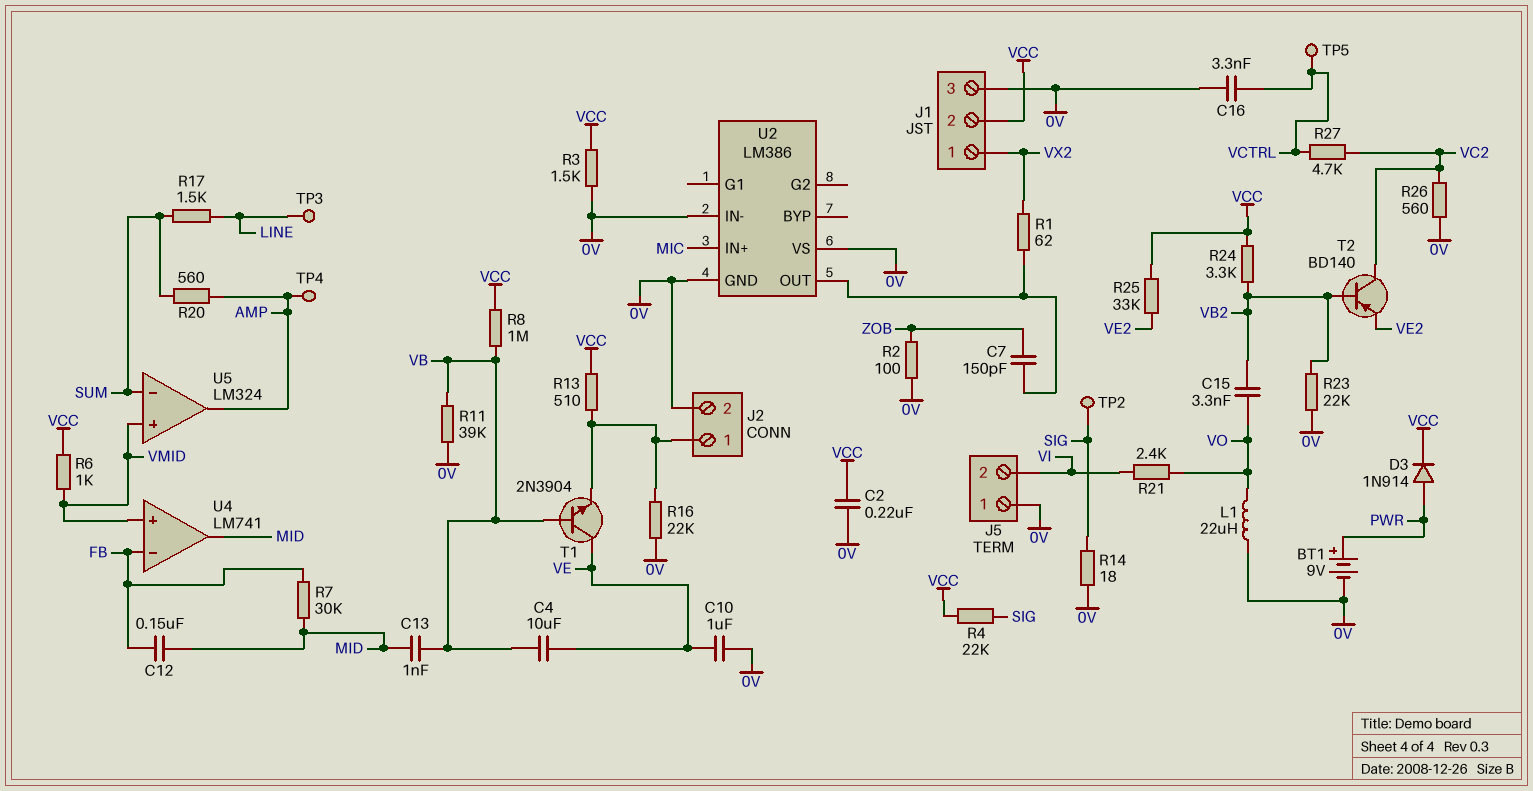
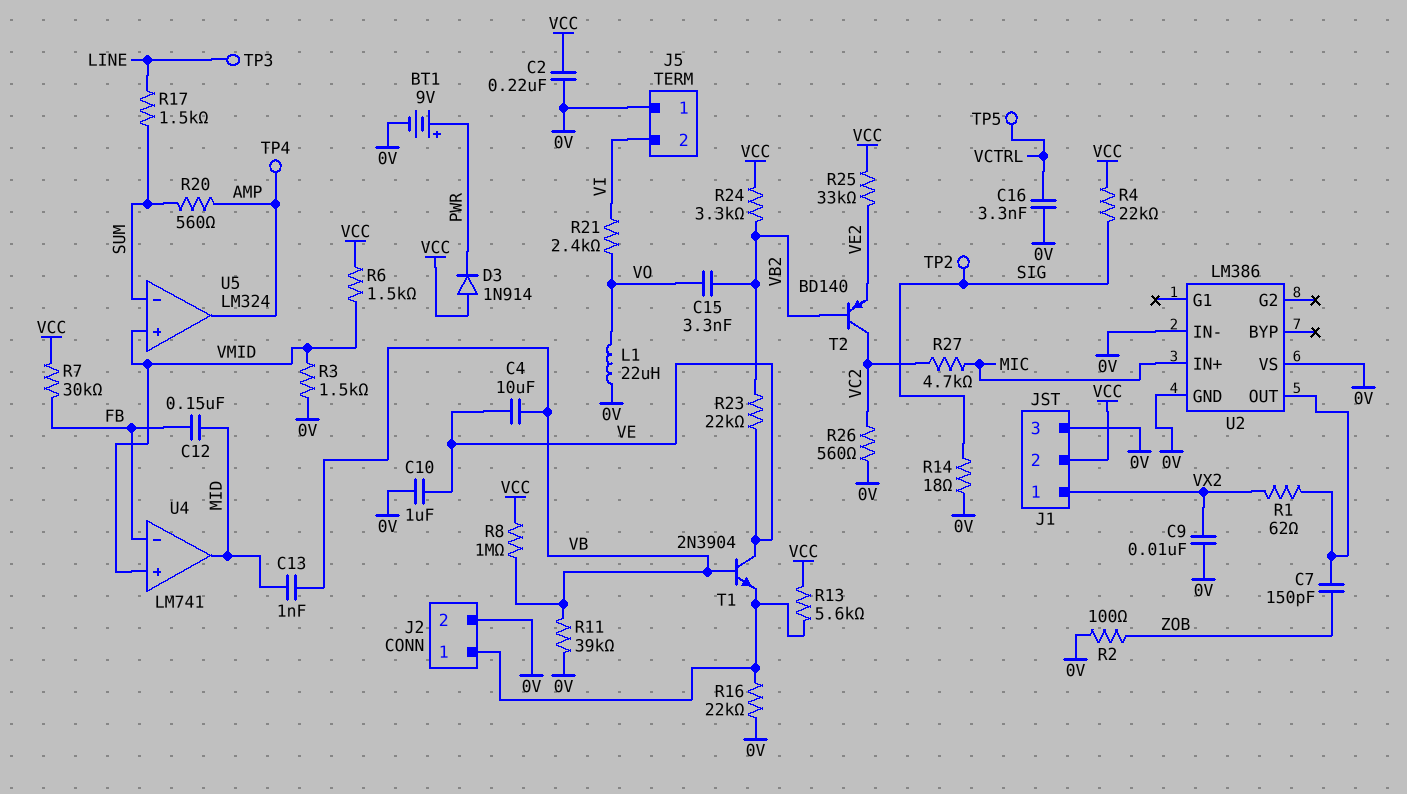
C9: none -> 10nF (0V, VX2)
D3: diode 1N914 (A PWR, K VCC) -> diode 1N914 (A VCC, K PWR)
R3: 1.5k (0V, VCC) -> 1.5k (0V, VMID)
R6: 1k (VCC, VMID) -> 1.5k (VCC, VMID)
R7: 30k (FB, MID) -> 30k (FB, VCC)
R13: 510 (J2/1, VCC) -> 5.6k (J2/1, VCC)
R23: 22k (0V, VB2) -> 22k (VB2, VE)
R27: 4.7k (VC2, VCTRL) -> 4.7k (MIC, VC2)

